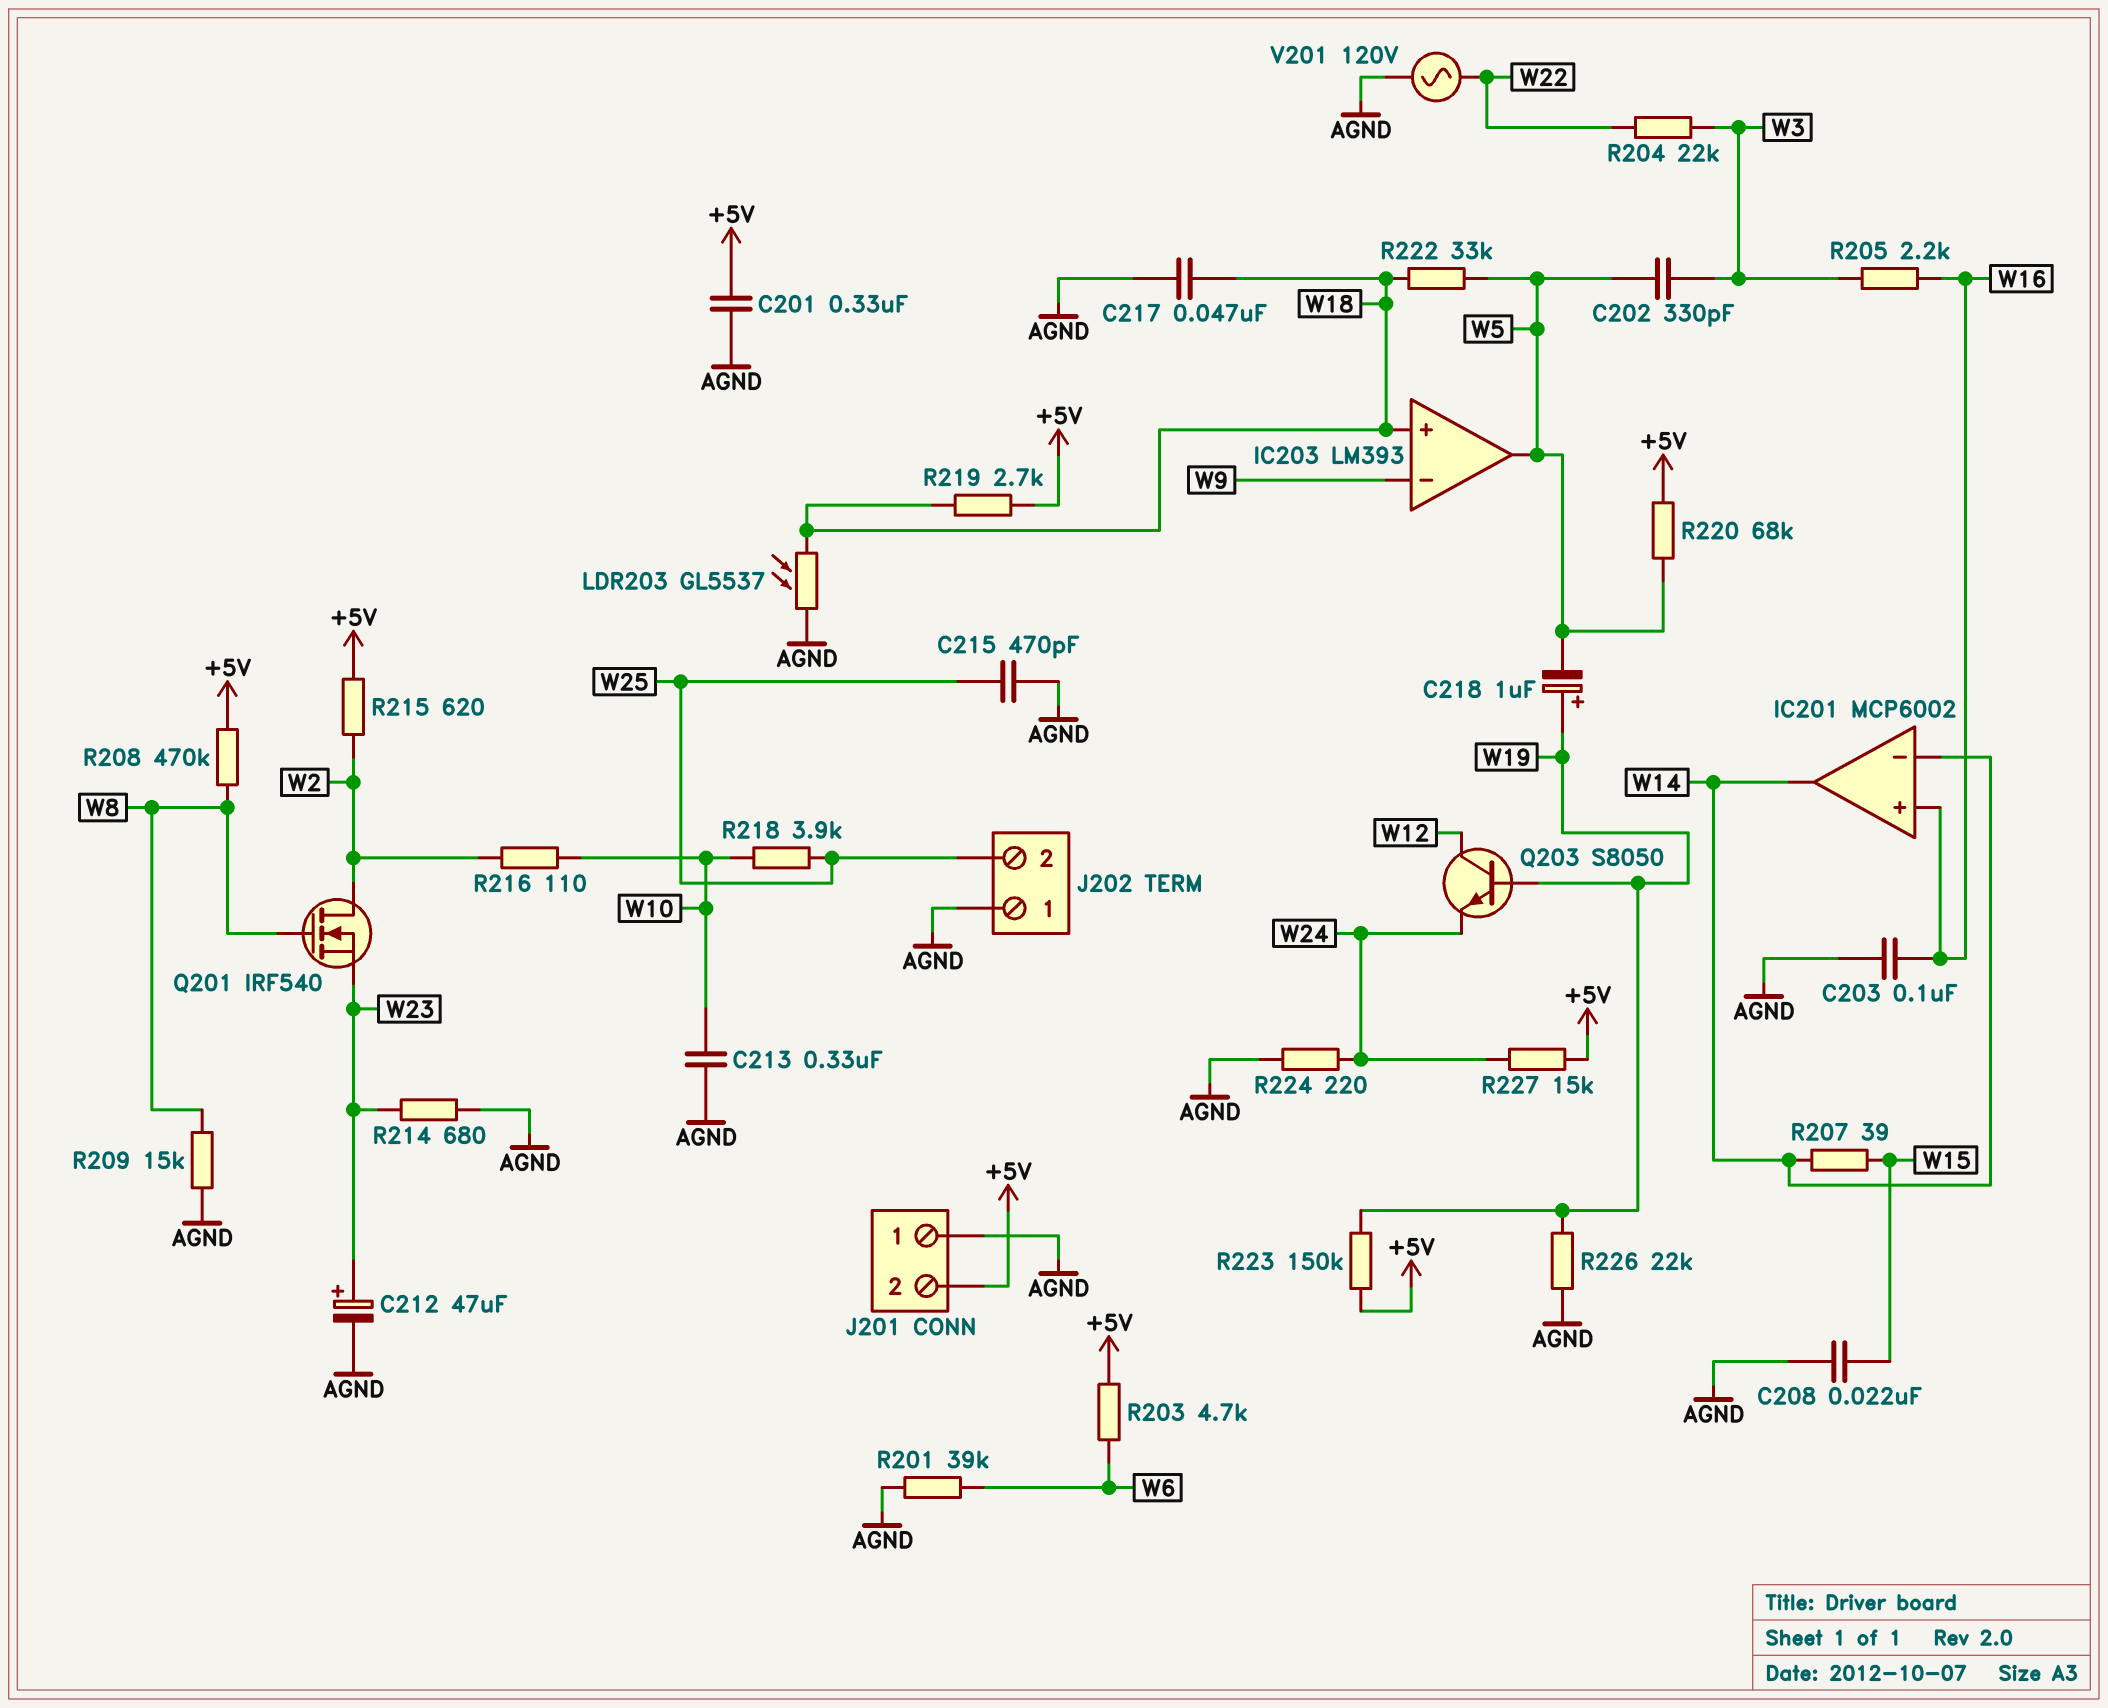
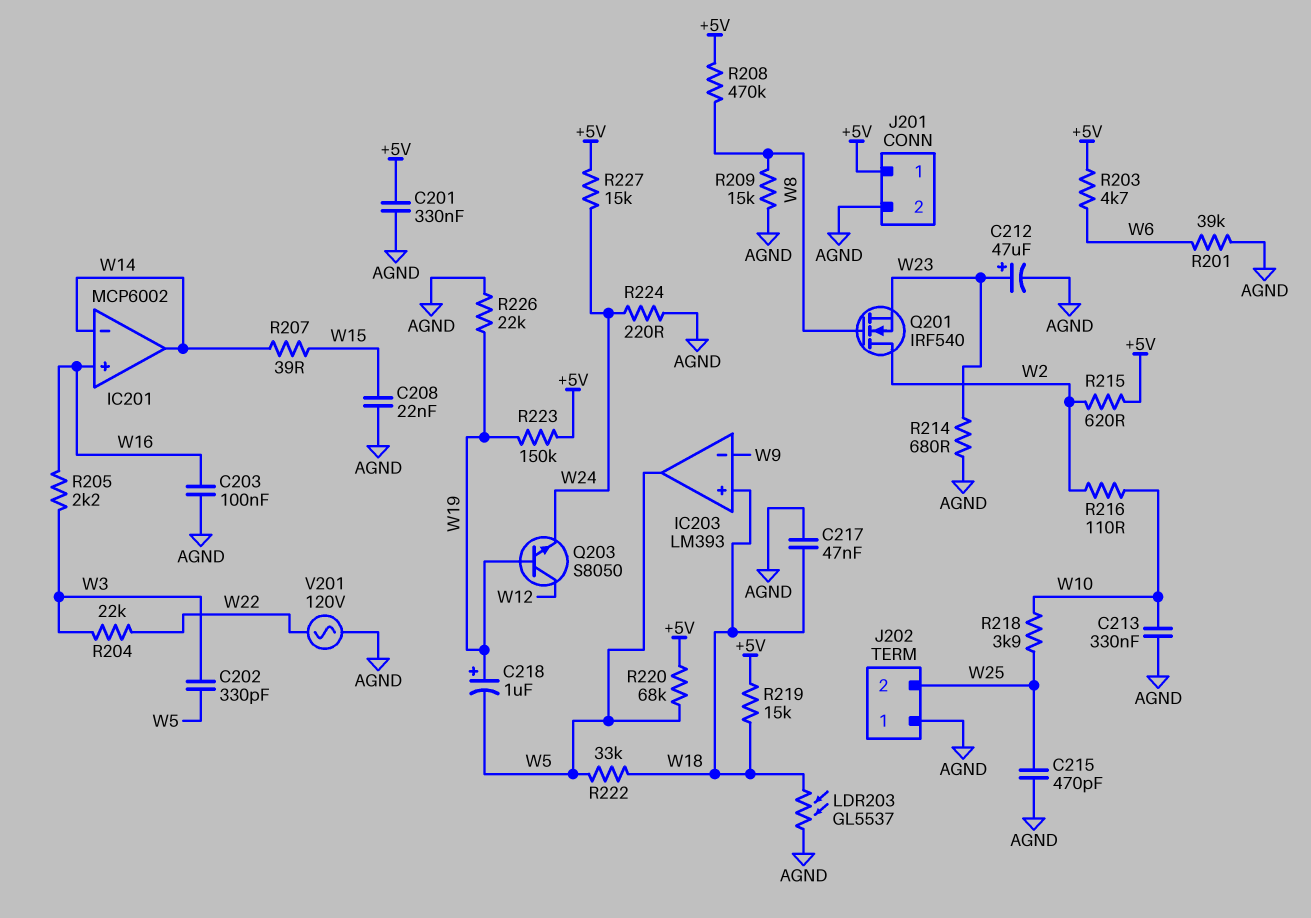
J201 pin 1: AGND -> +5V
J201 pin 2: +5V -> AGND
R219: 2.7k (+5V, W18) -> 15k (+5V, W18)

